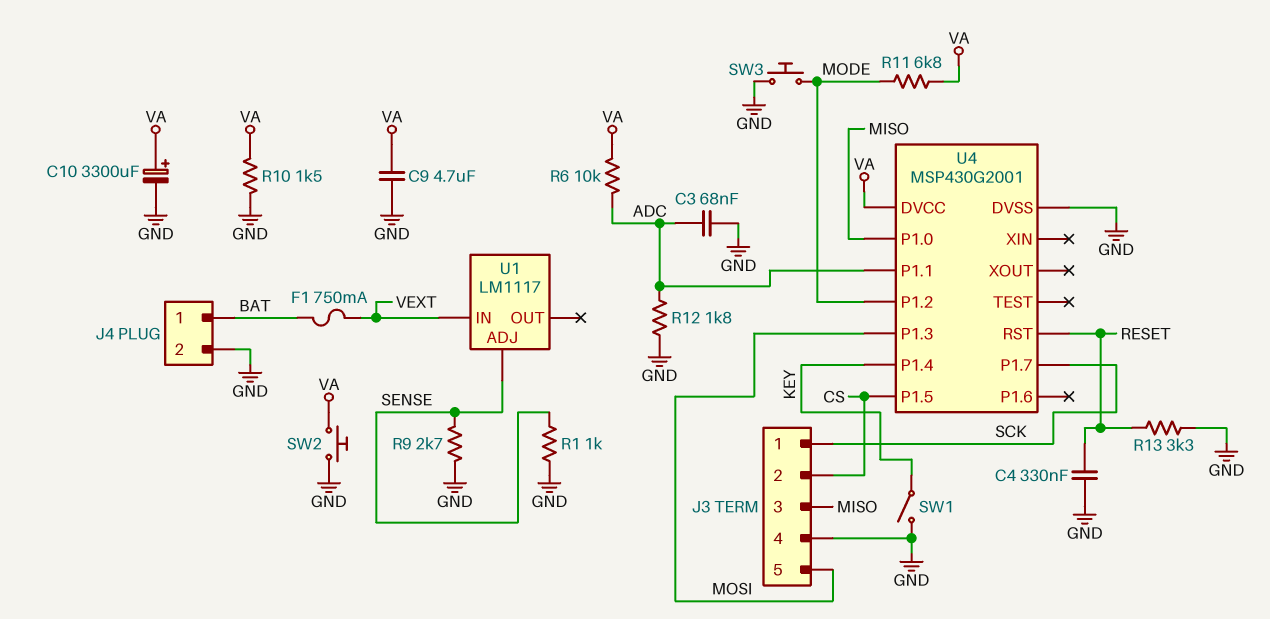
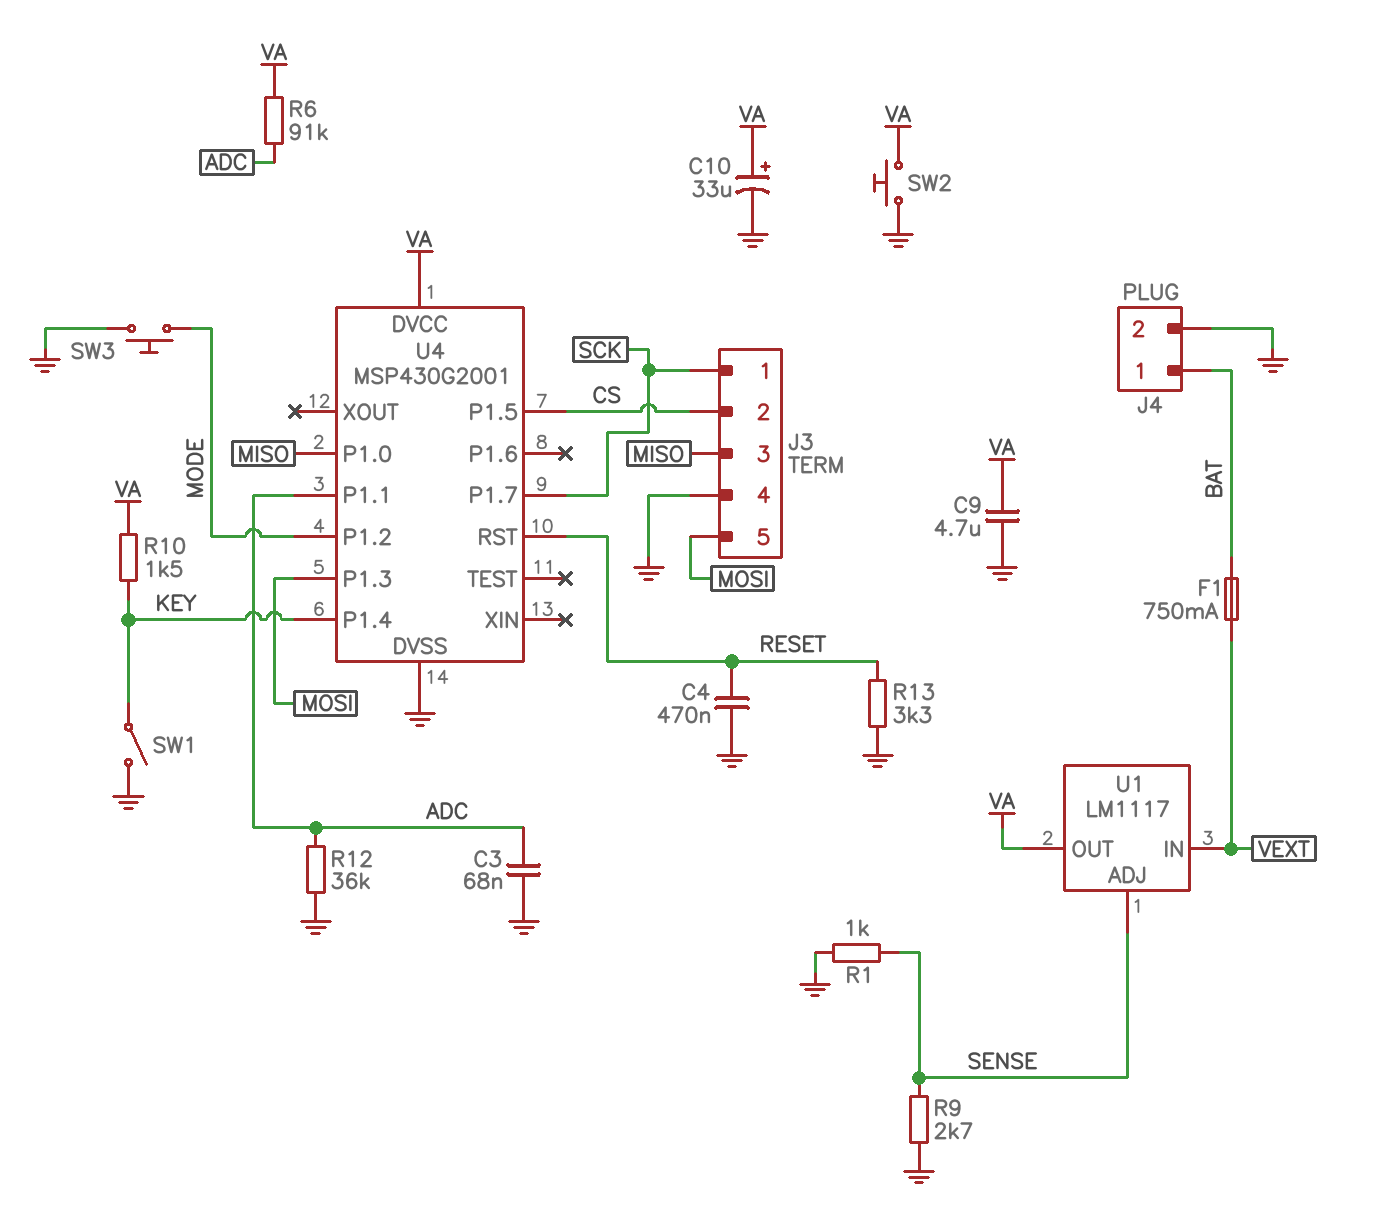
C4: 330nF (GND, RESET) -> 470nF (GND, RESET)
C10: 3300uF (plus VA, minus GND) -> 33uF (plus VA, minus GND)
R6: 10k (ADC, VA) -> 91k (ADC, VA)
R10: 1.5k (GND, VA) -> 1.5k (KEY, VA)
R11: 6.8k (MODE, VA) -> none
R12: 1.8k (ADC, GND) -> 36k (ADC, GND)
U1 pin OUT: none -> VA

